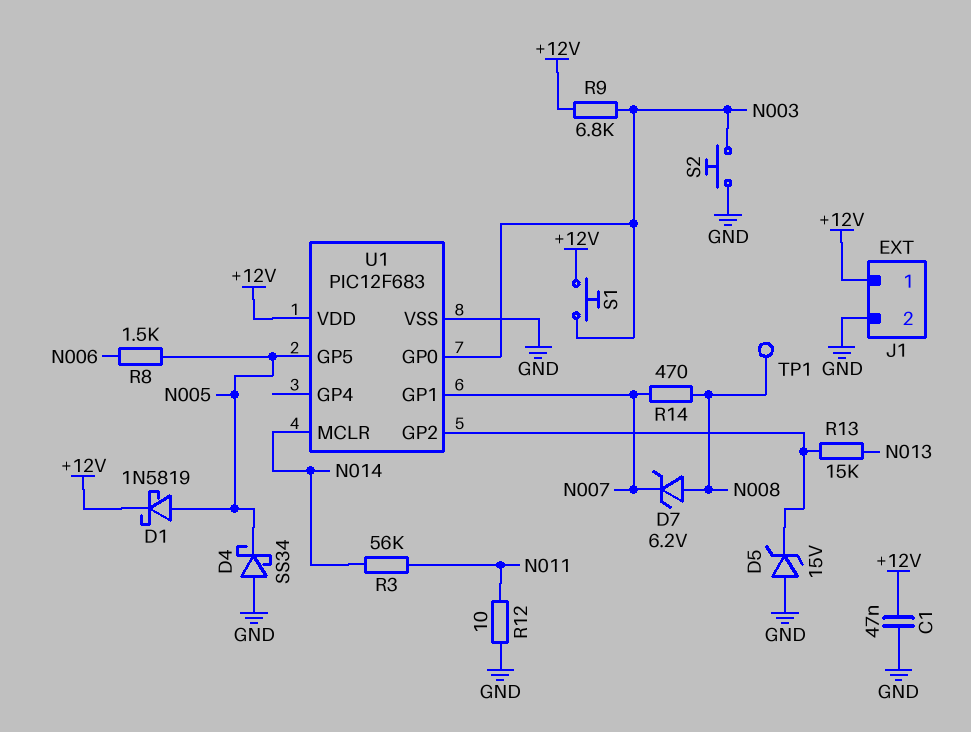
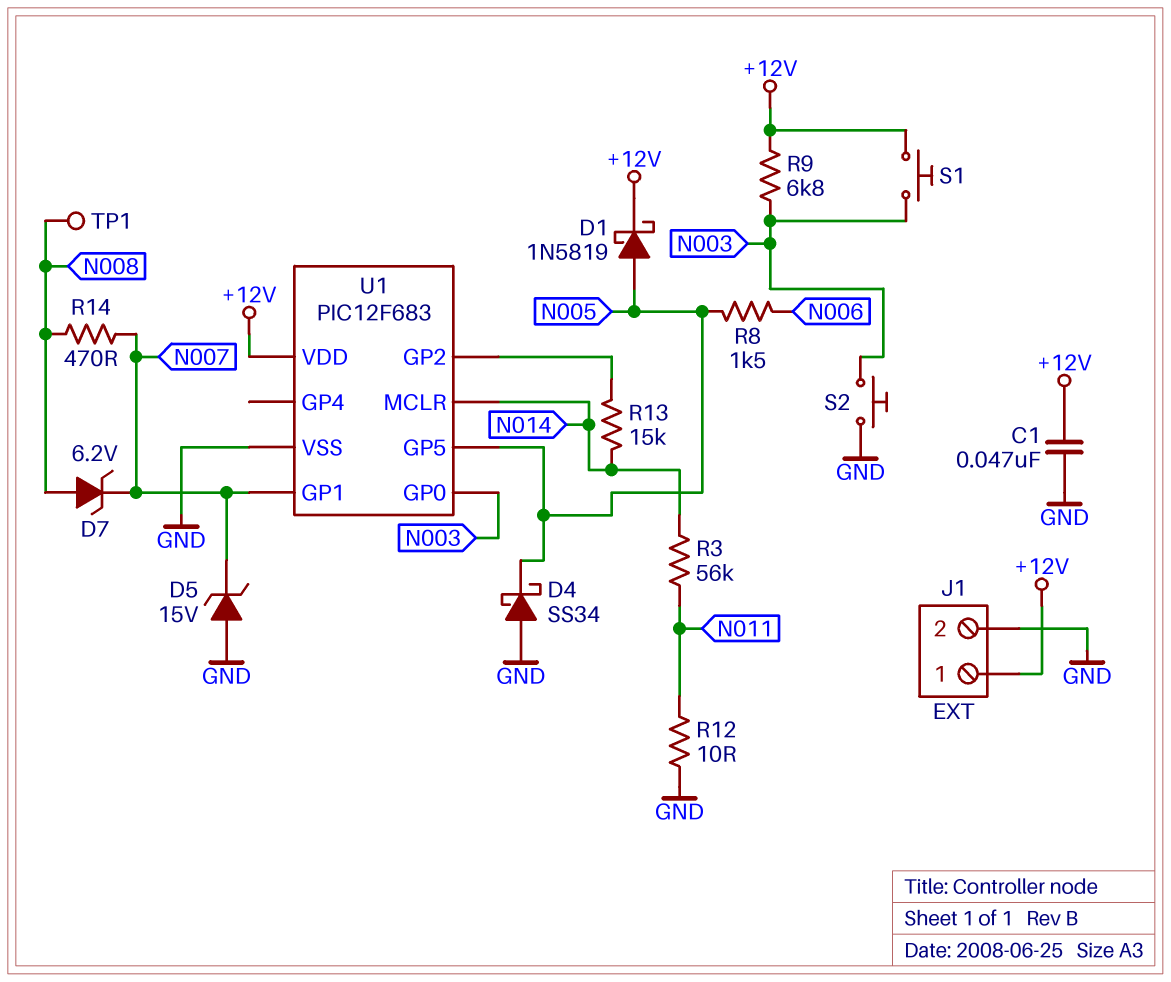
D5: zener 15V (A GND, K U1/GP2) -> zener 15V (A GND, K N007)
R13: 15k (N013, U1/GP2) -> 15k (N014, U1/GP2)

